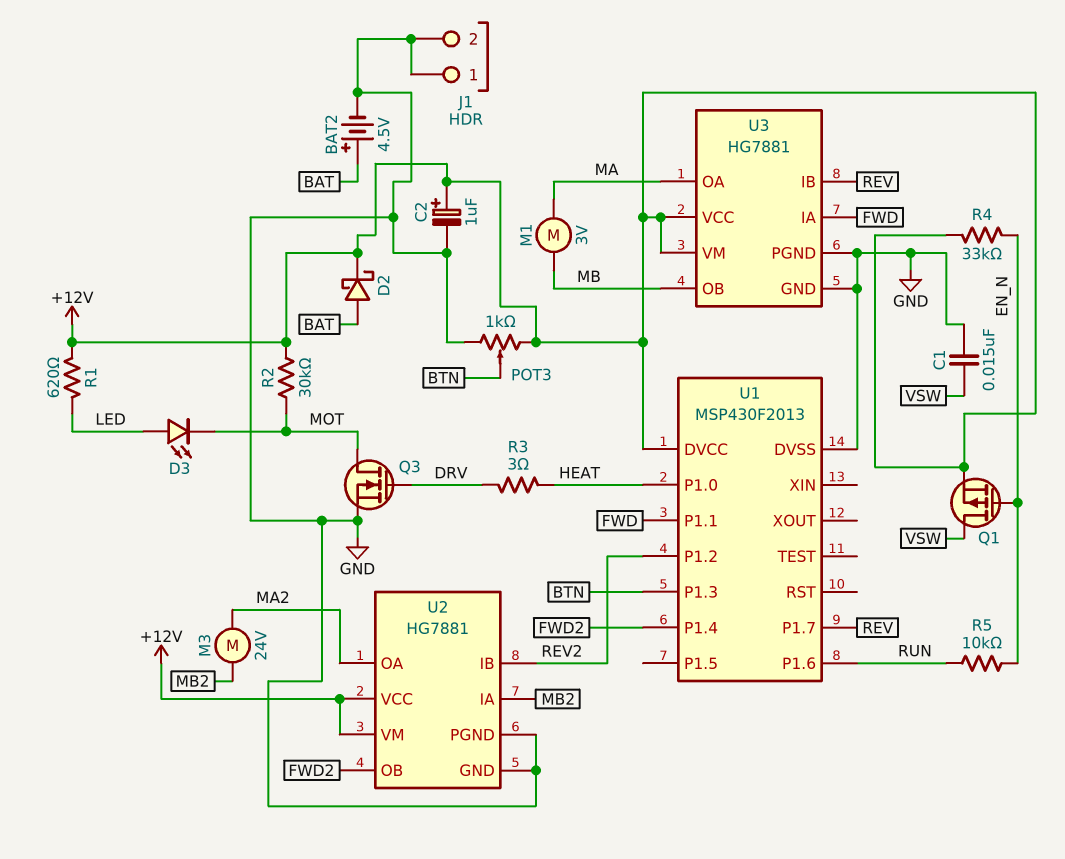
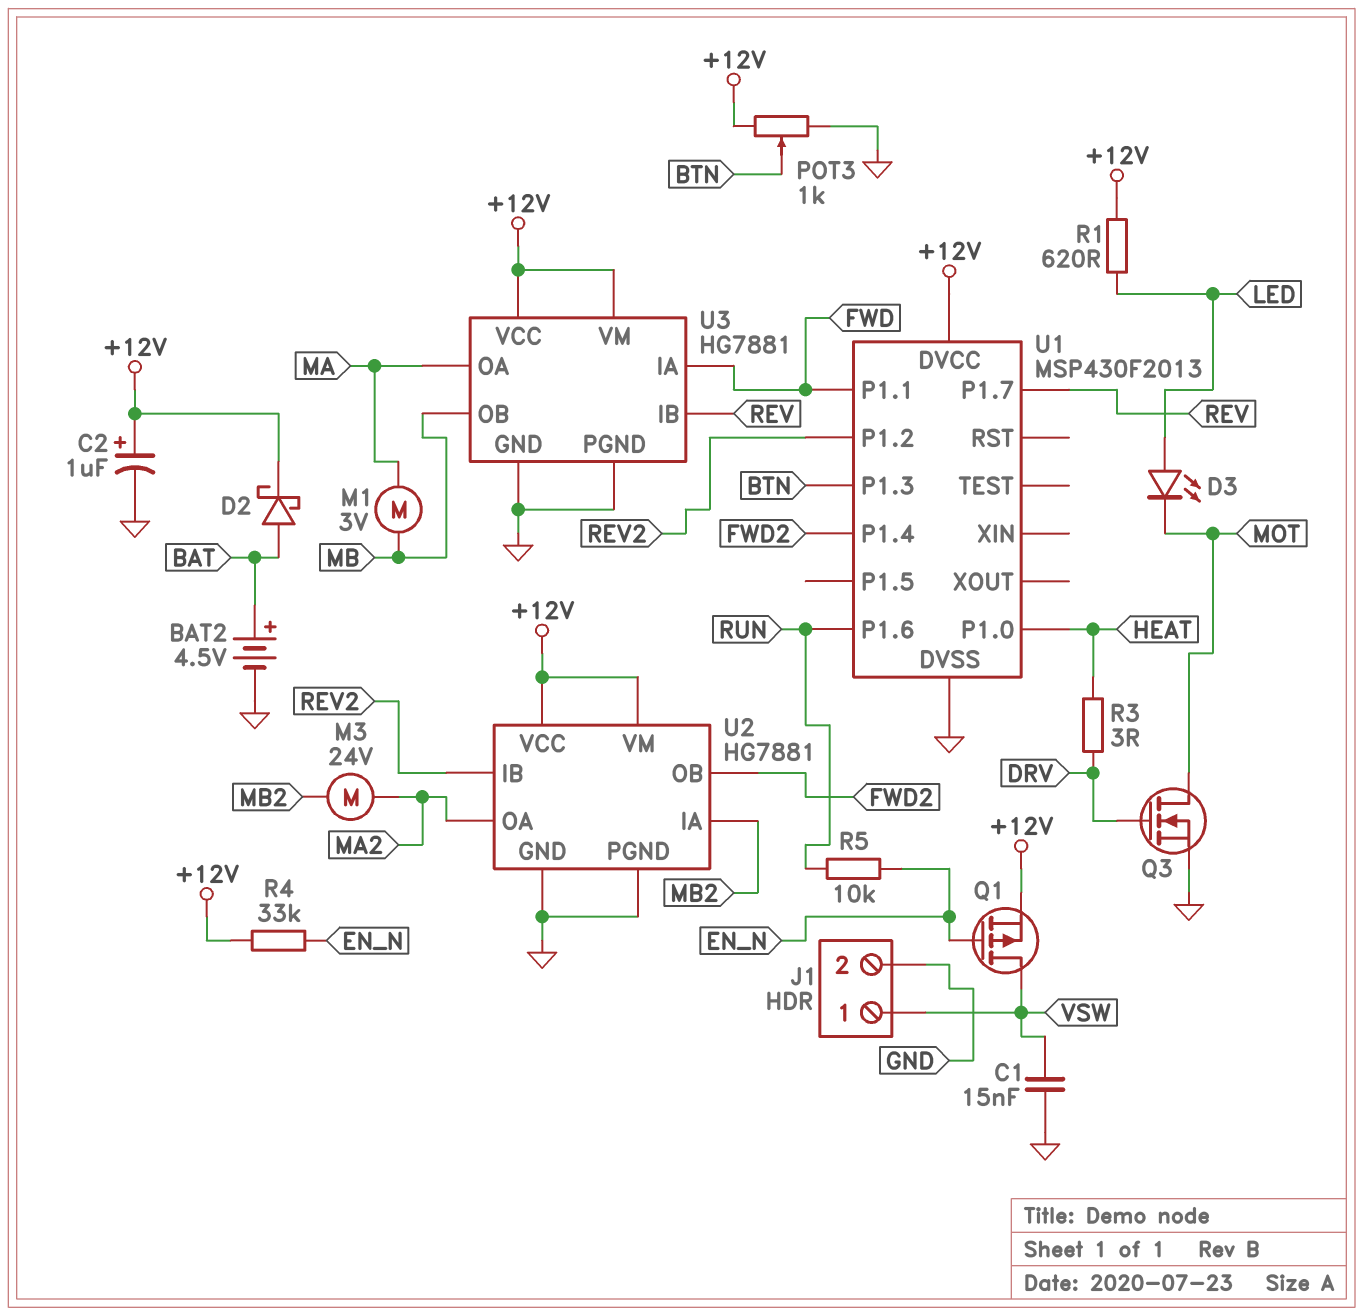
J1 pin 1: GND -> VSW
R2: 30k (+12V, MOT) -> none

